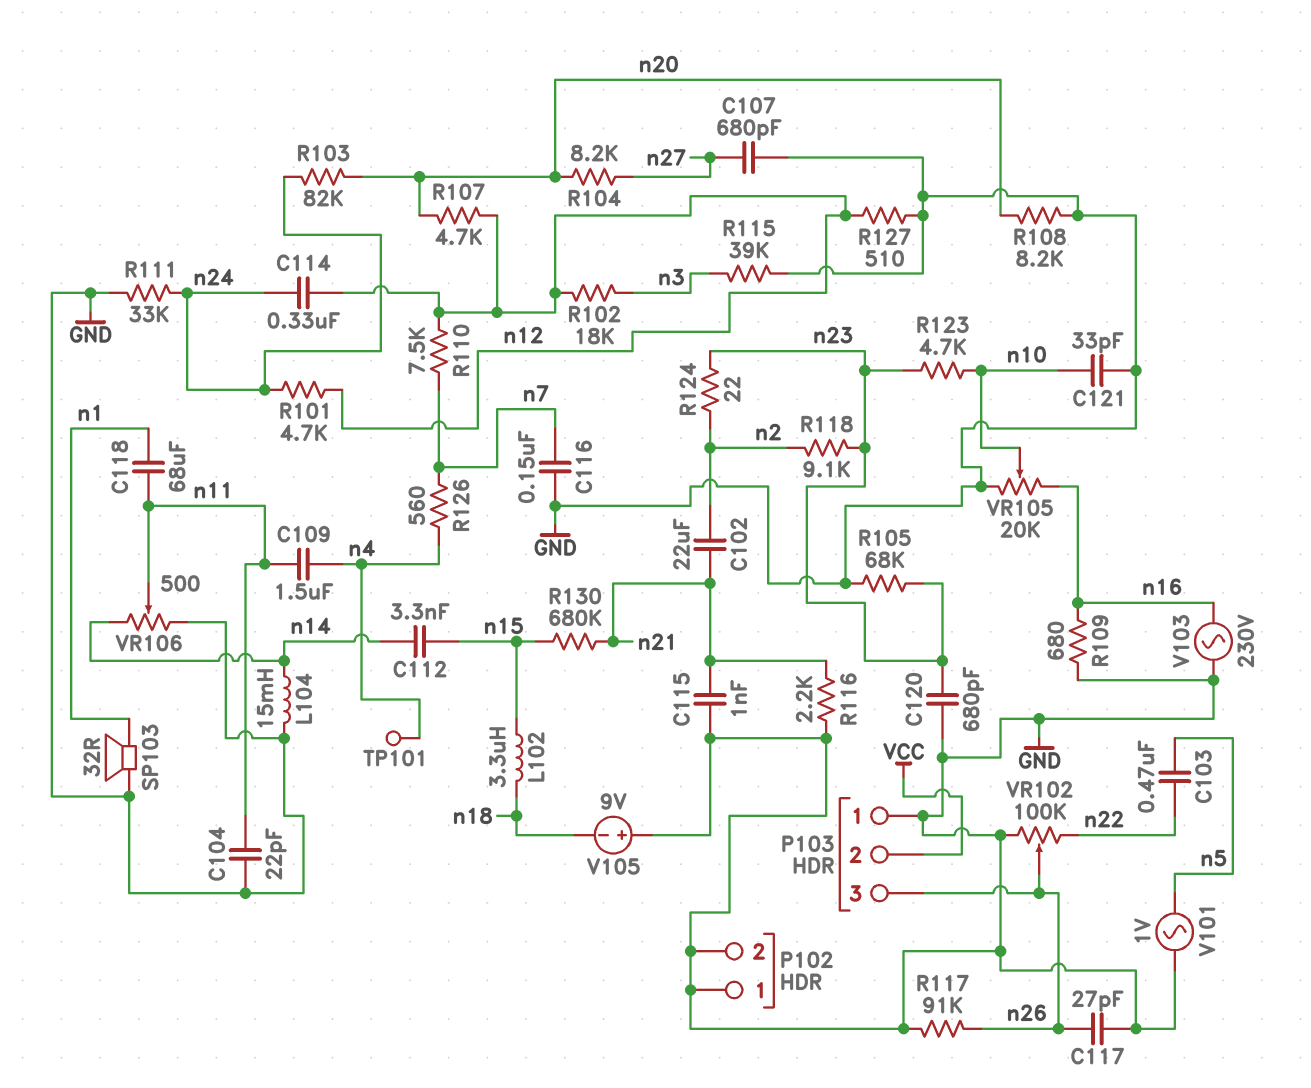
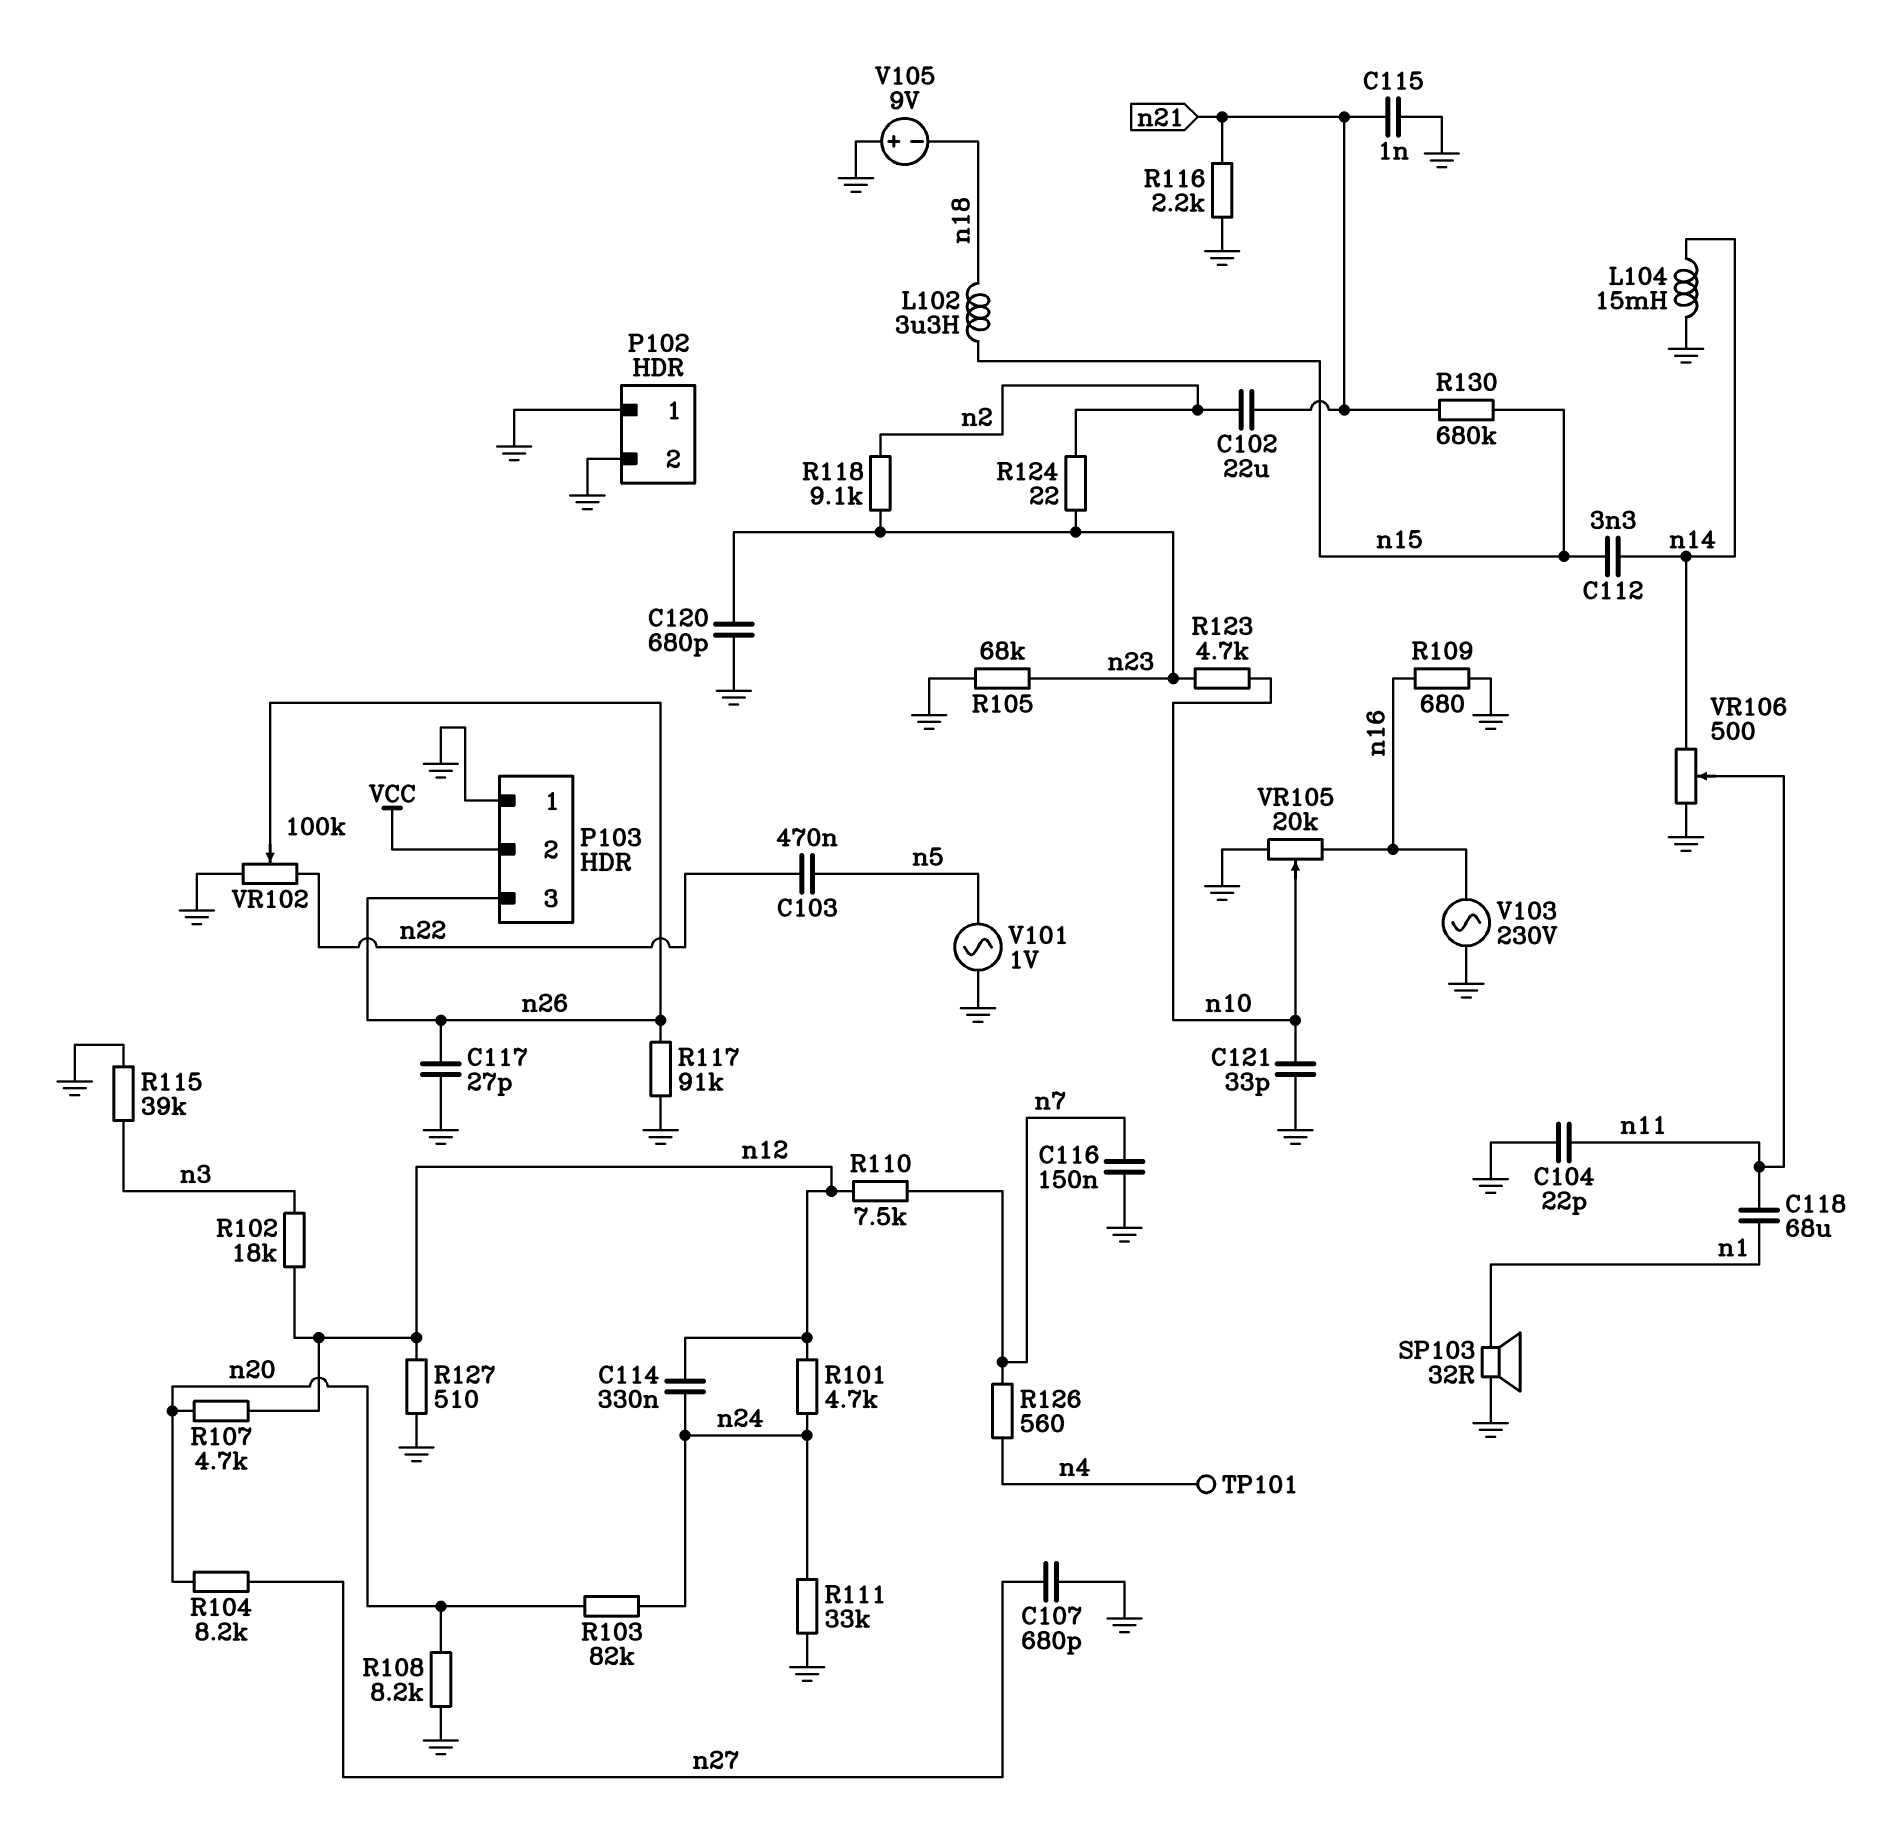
C109: 1.5uF (n4, n11) -> none

